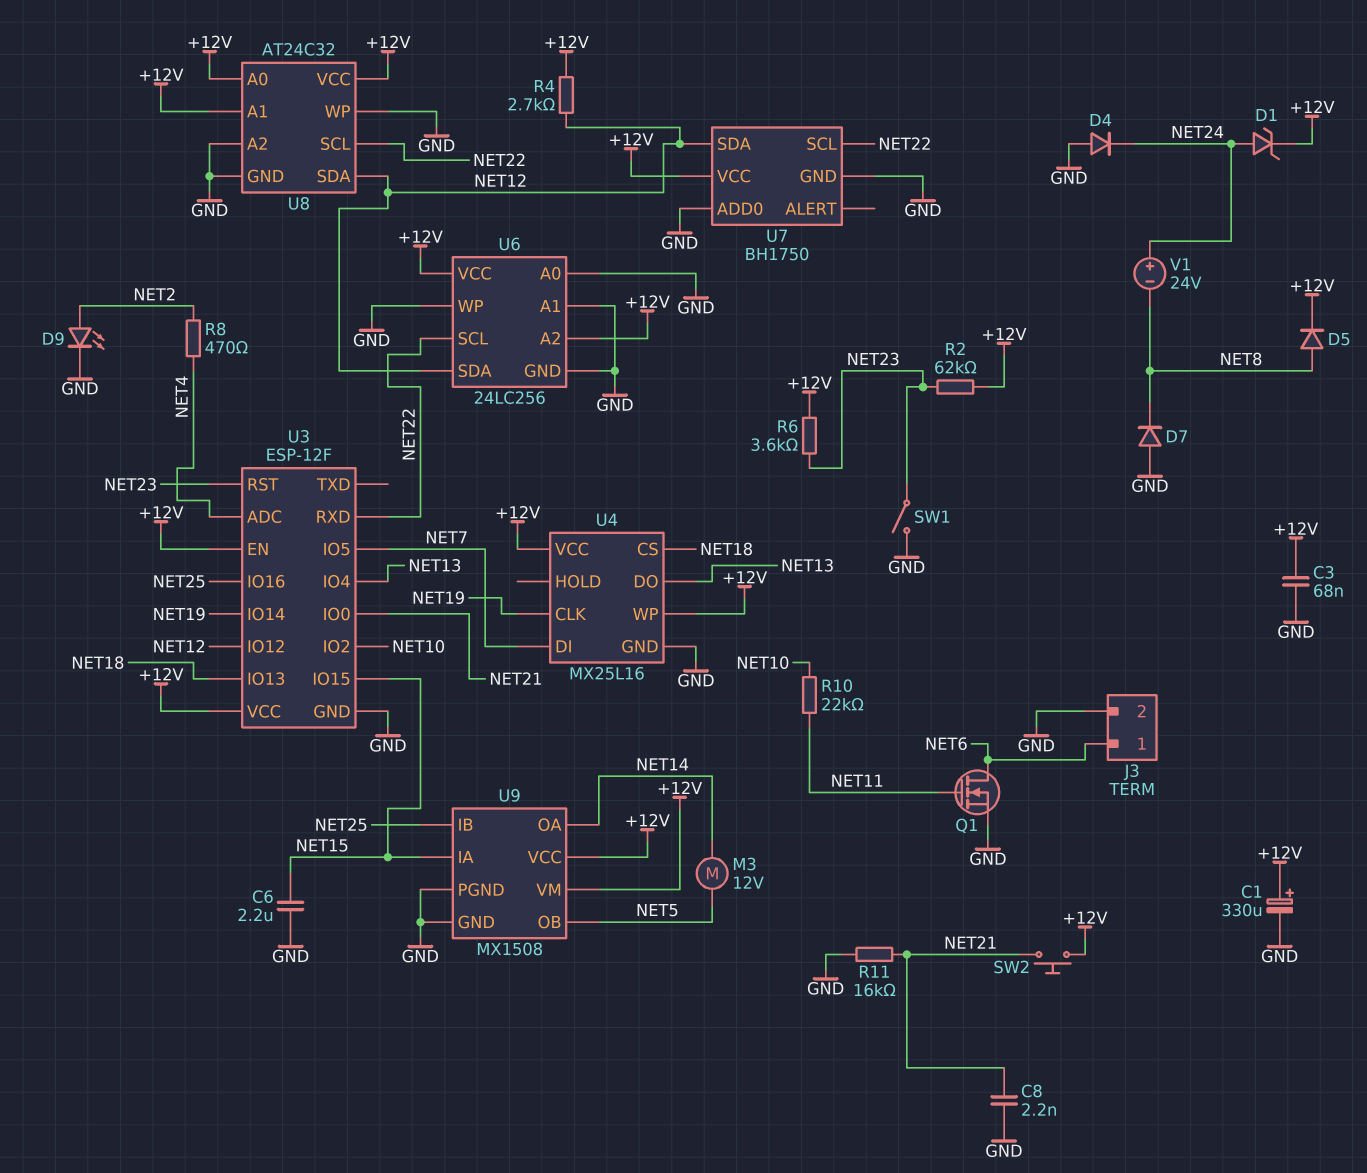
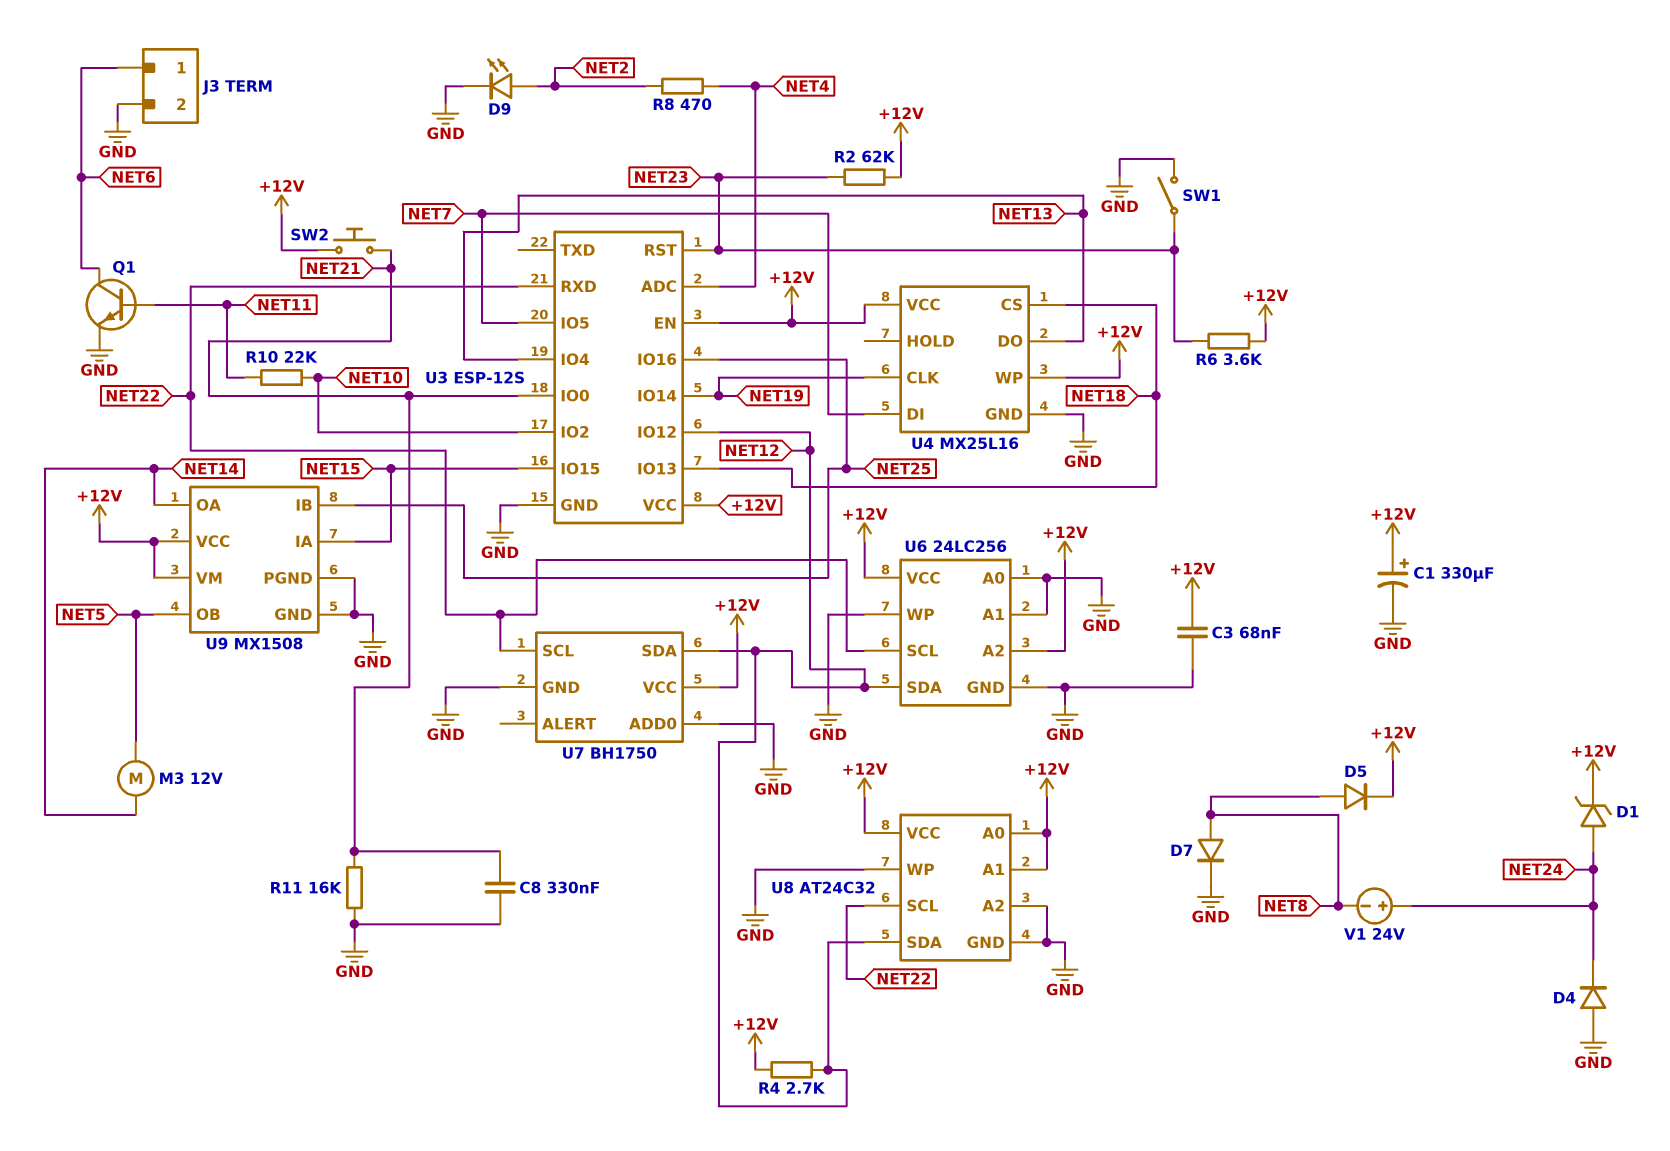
C6: 2.2uF (GND, NET15) -> none
C8: 2.2nF (GND, NET21) -> 330nF (GND, NET21)
D7: diode (A GND, K NET8) -> diode (A NET8, K GND)
Q1: NMOS (G NET11, D NET6, S GND) -> NPN (B NET11, C NET6, E GND)
U3: ESP-12F -> ESP-12S

